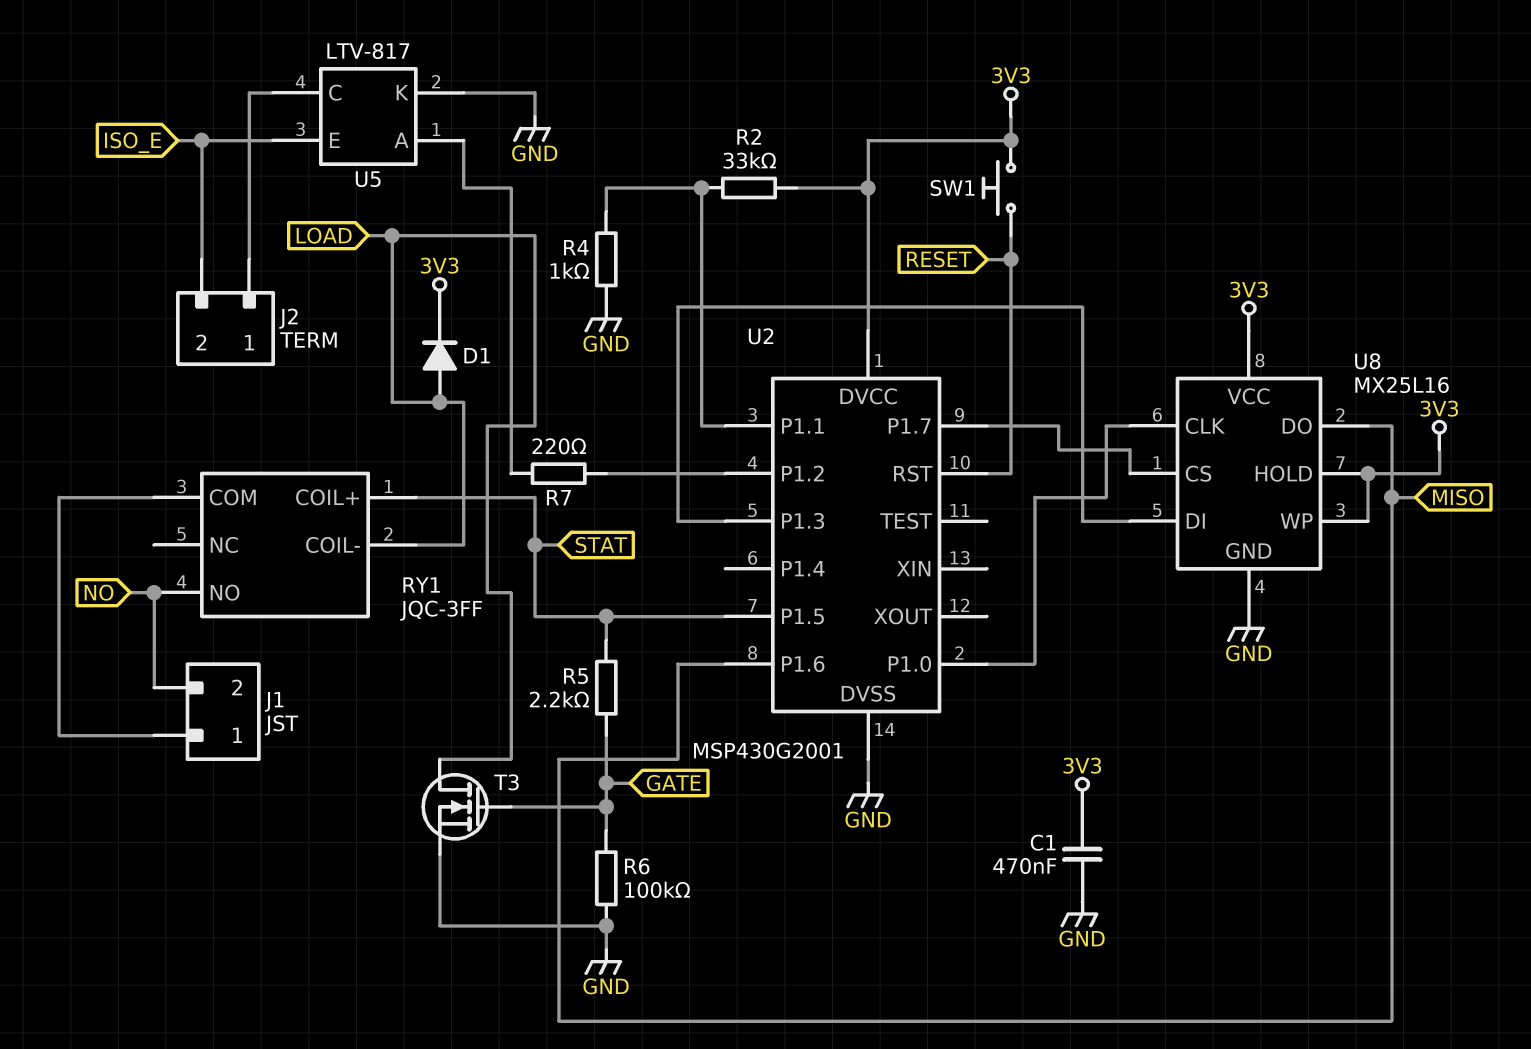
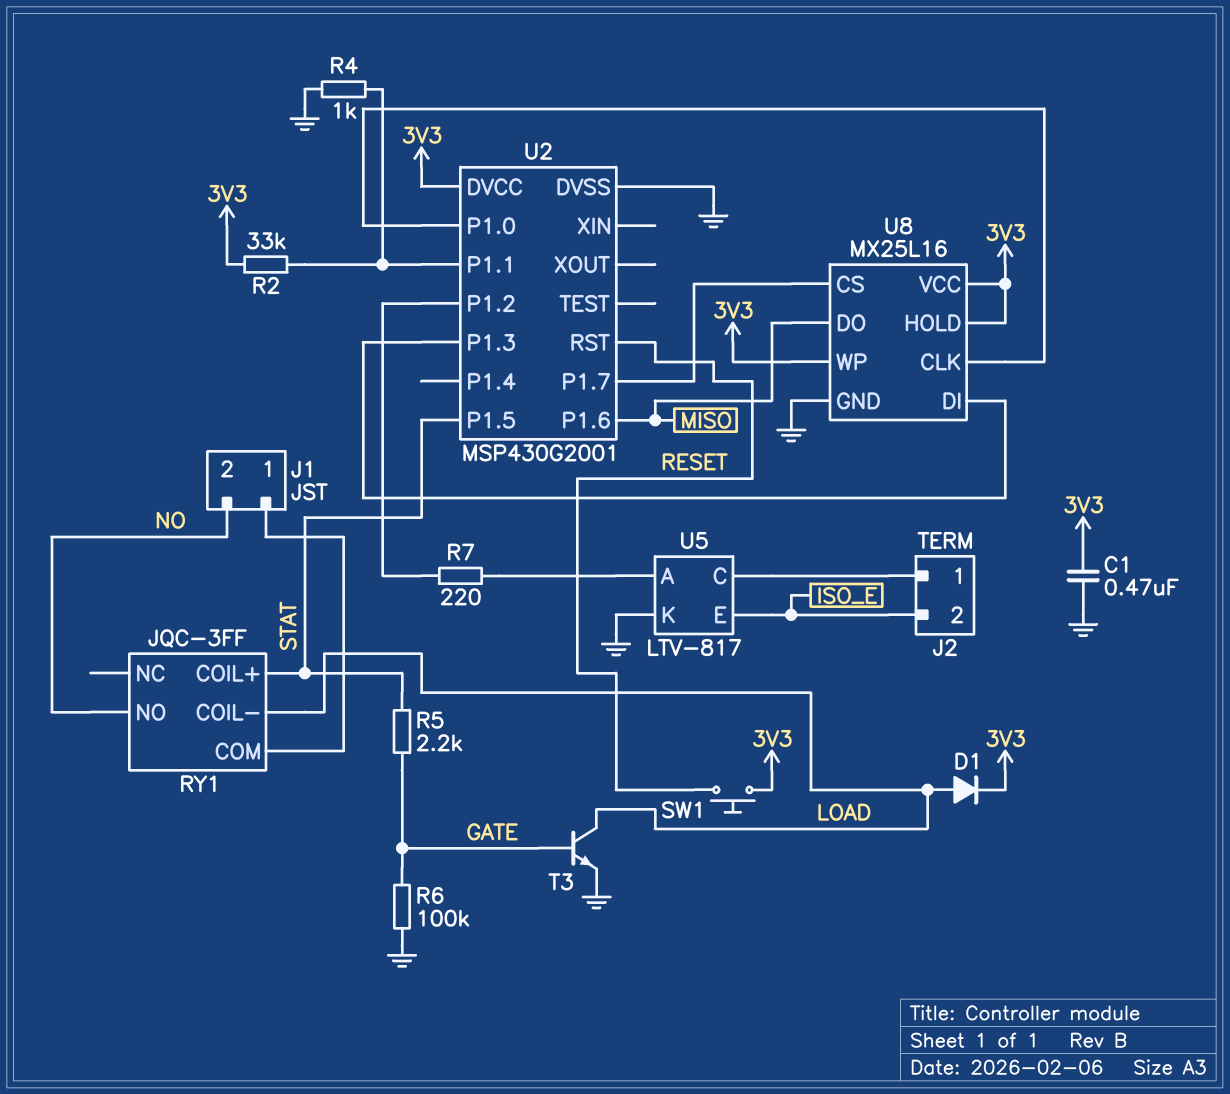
T3: NMOS (G GATE, D LOAD, S GND) -> NPN (B GATE, C LOAD, E GND)

